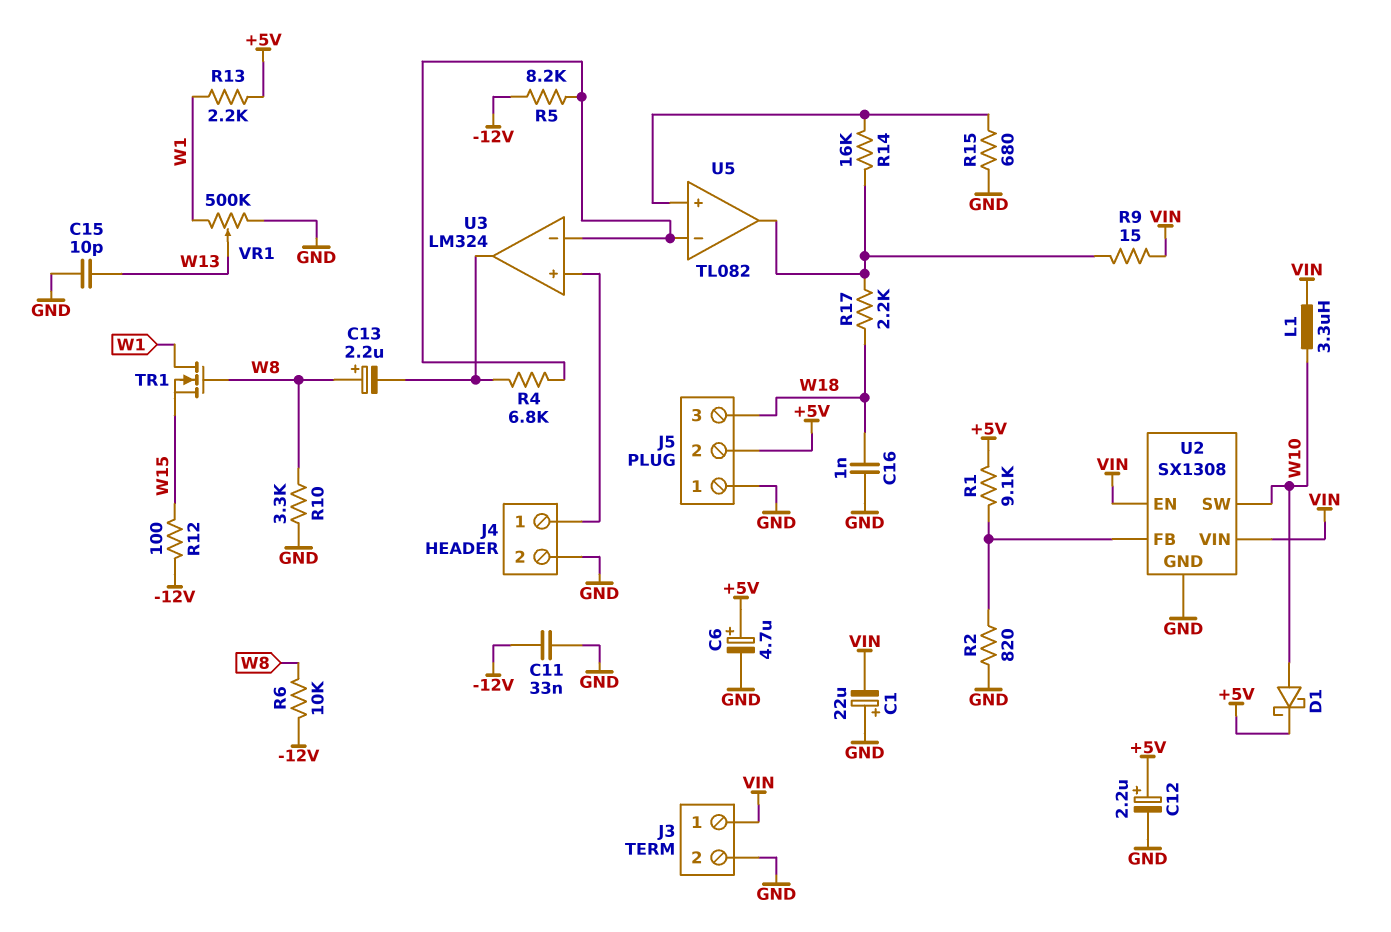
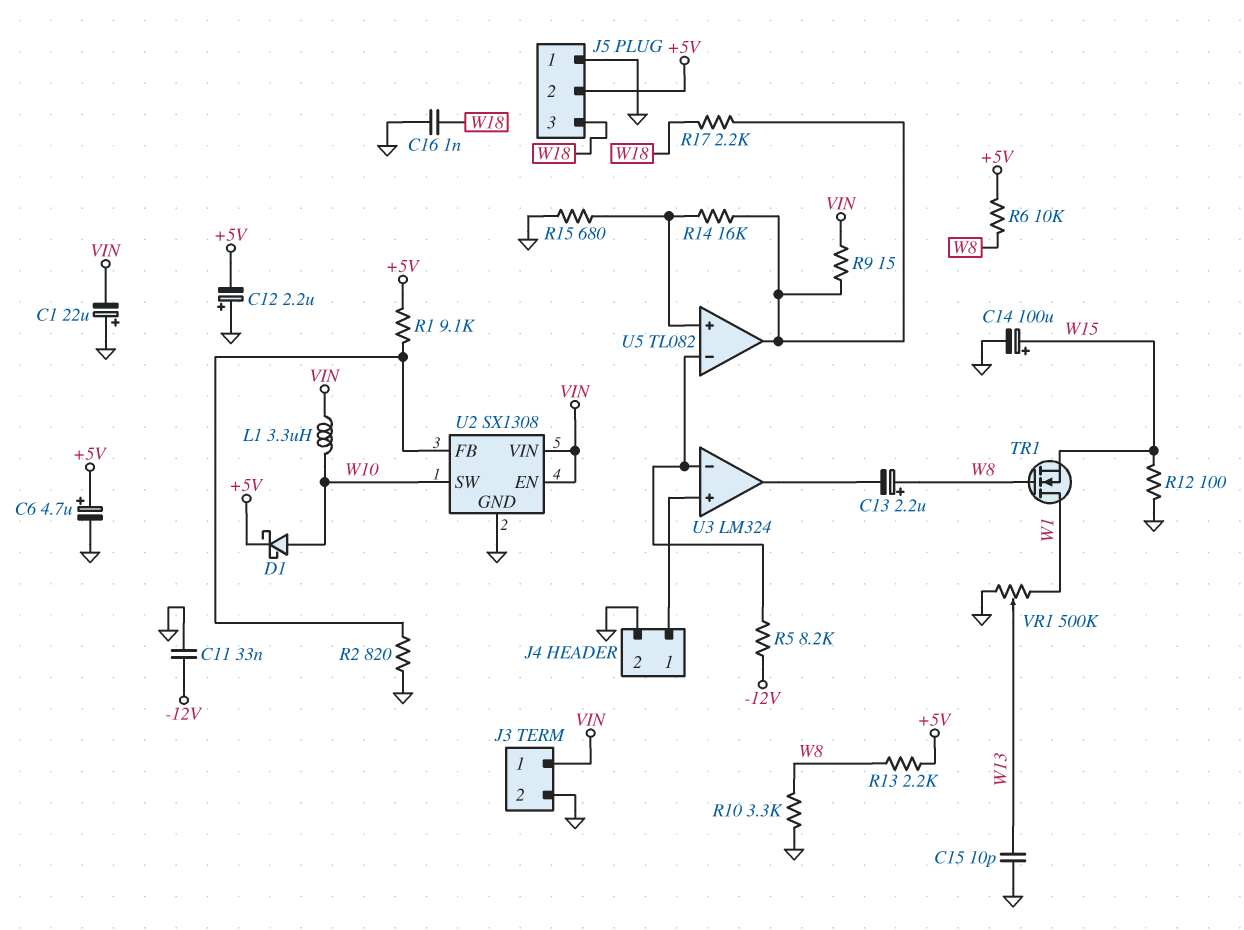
C12: 2.2uF (plus +5V, minus GND) -> 2.2uF (plus GND, minus +5V)
C14: none -> 100uF (plus W15, minus GND)
R4: 6.8k (U3/in-, U3/out) -> none
R6: 10k (-12V, W8) -> 10k (+5V, W8)
R12: 100 (-12V, W15) -> 100 (GND, W15)
R13: 2.2k (+5V, W1) -> 2.2k (+5V, W8)

